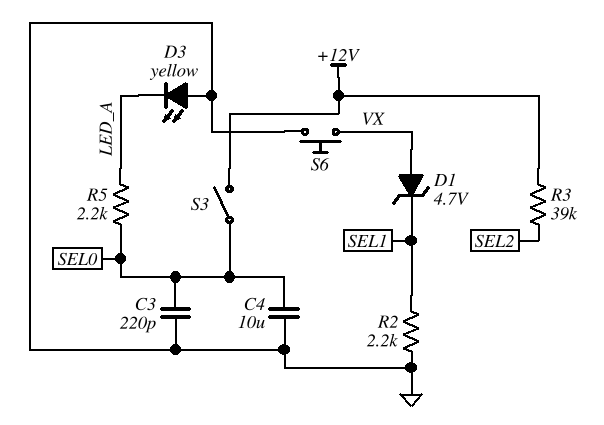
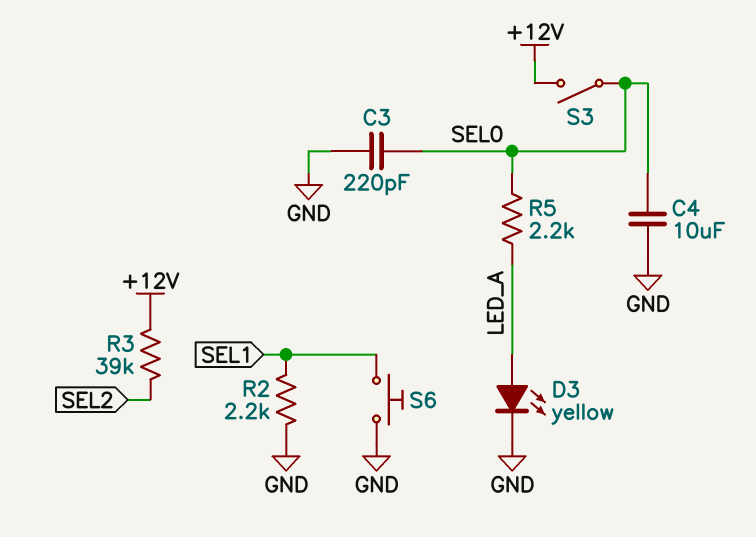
D1: zener 4.7V (A VX, K SEL1) -> none
D3: LED yellow (A GND, K LED_A) -> LED yellow (A LED_A, K GND)
S6: button (GND, VX) -> button (GND, SEL1)

